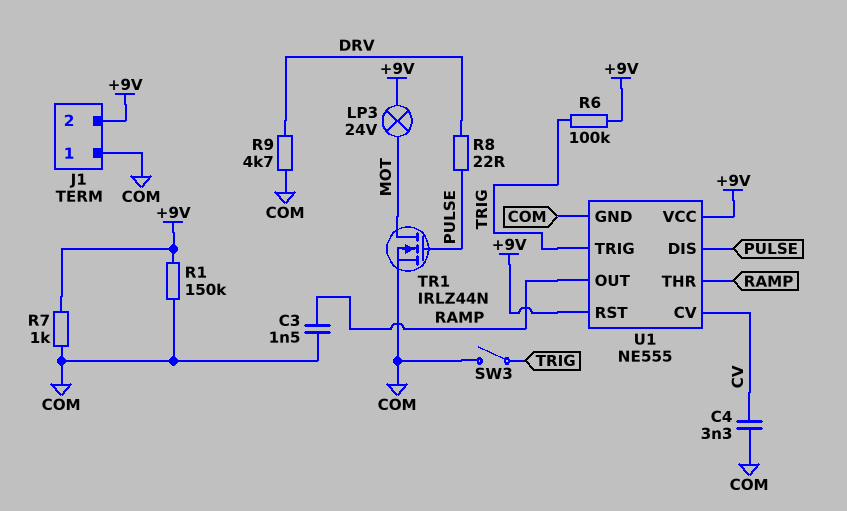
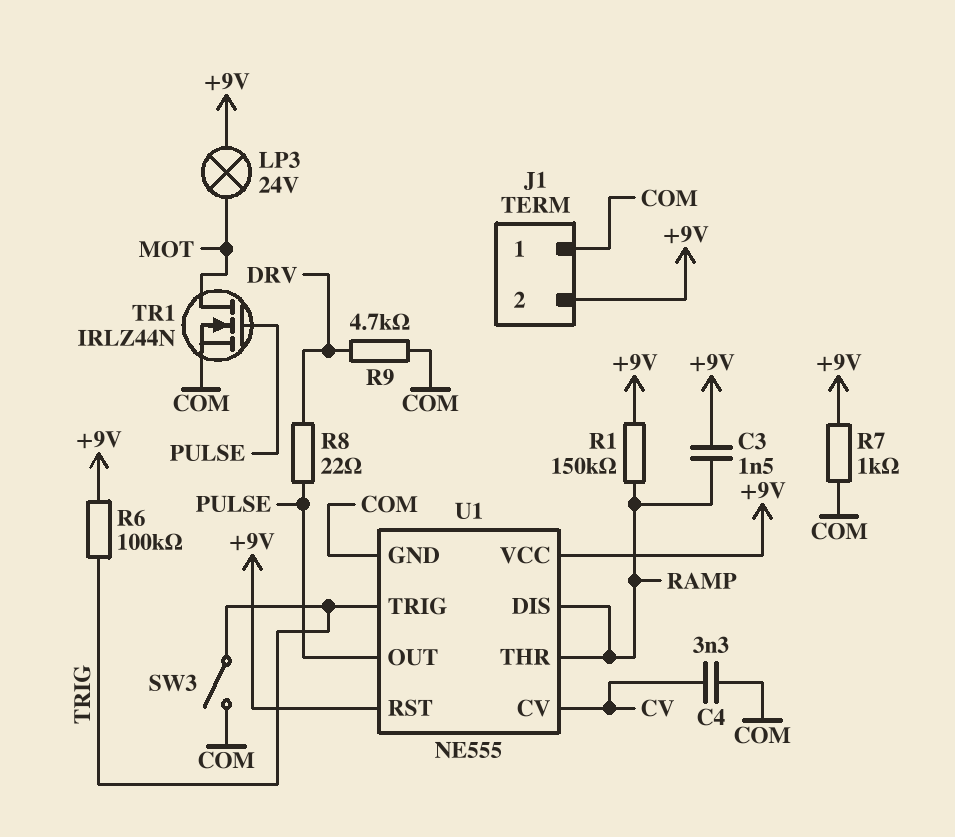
C3: 1.5nF (COM, RAMP) -> 1.5nF (+9V, RAMP)
R1: 150k (+9V, COM) -> 150k (+9V, RAMP)
U1 pin DIS: PULSE -> RAMP
U1 pin OUT: RAMP -> PULSE

